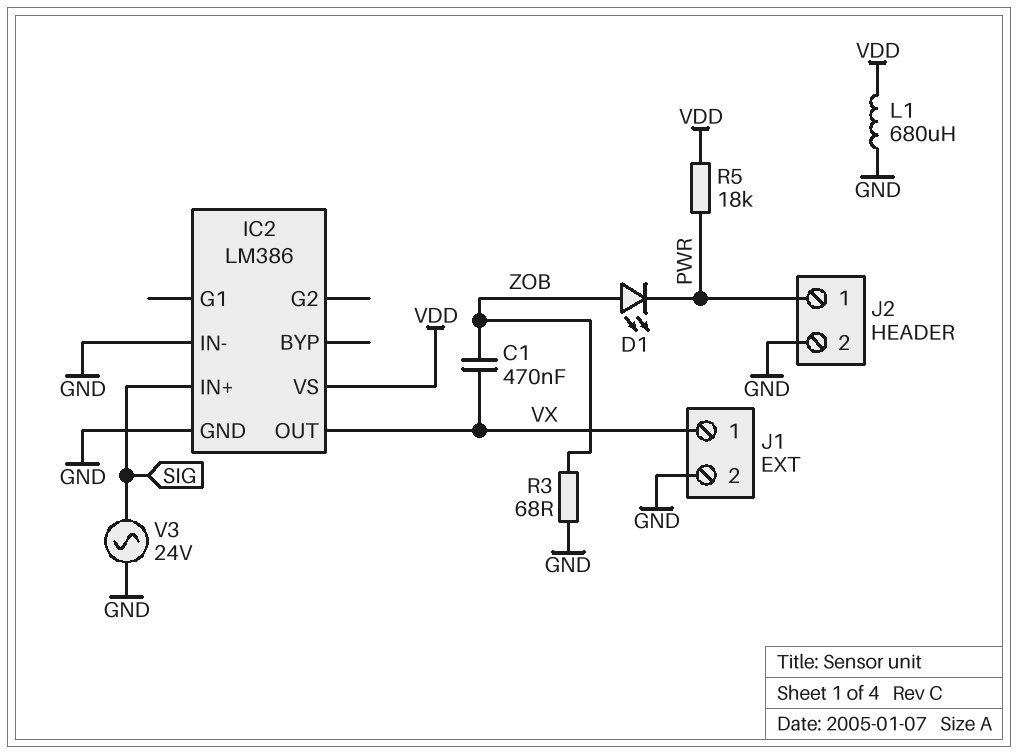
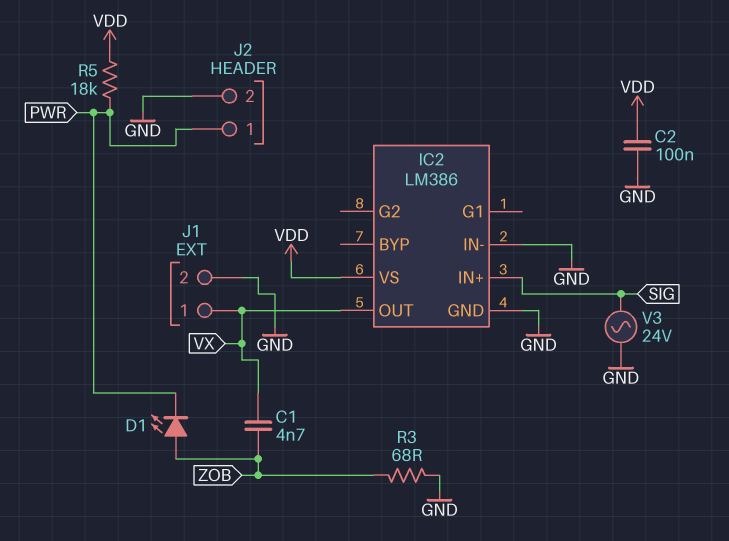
C1: 470nF (VX, ZOB) -> 4.7nF (VX, ZOB)
C2: none -> 100nF (GND, VDD)
L1: 680uH (GND, VDD) -> none

